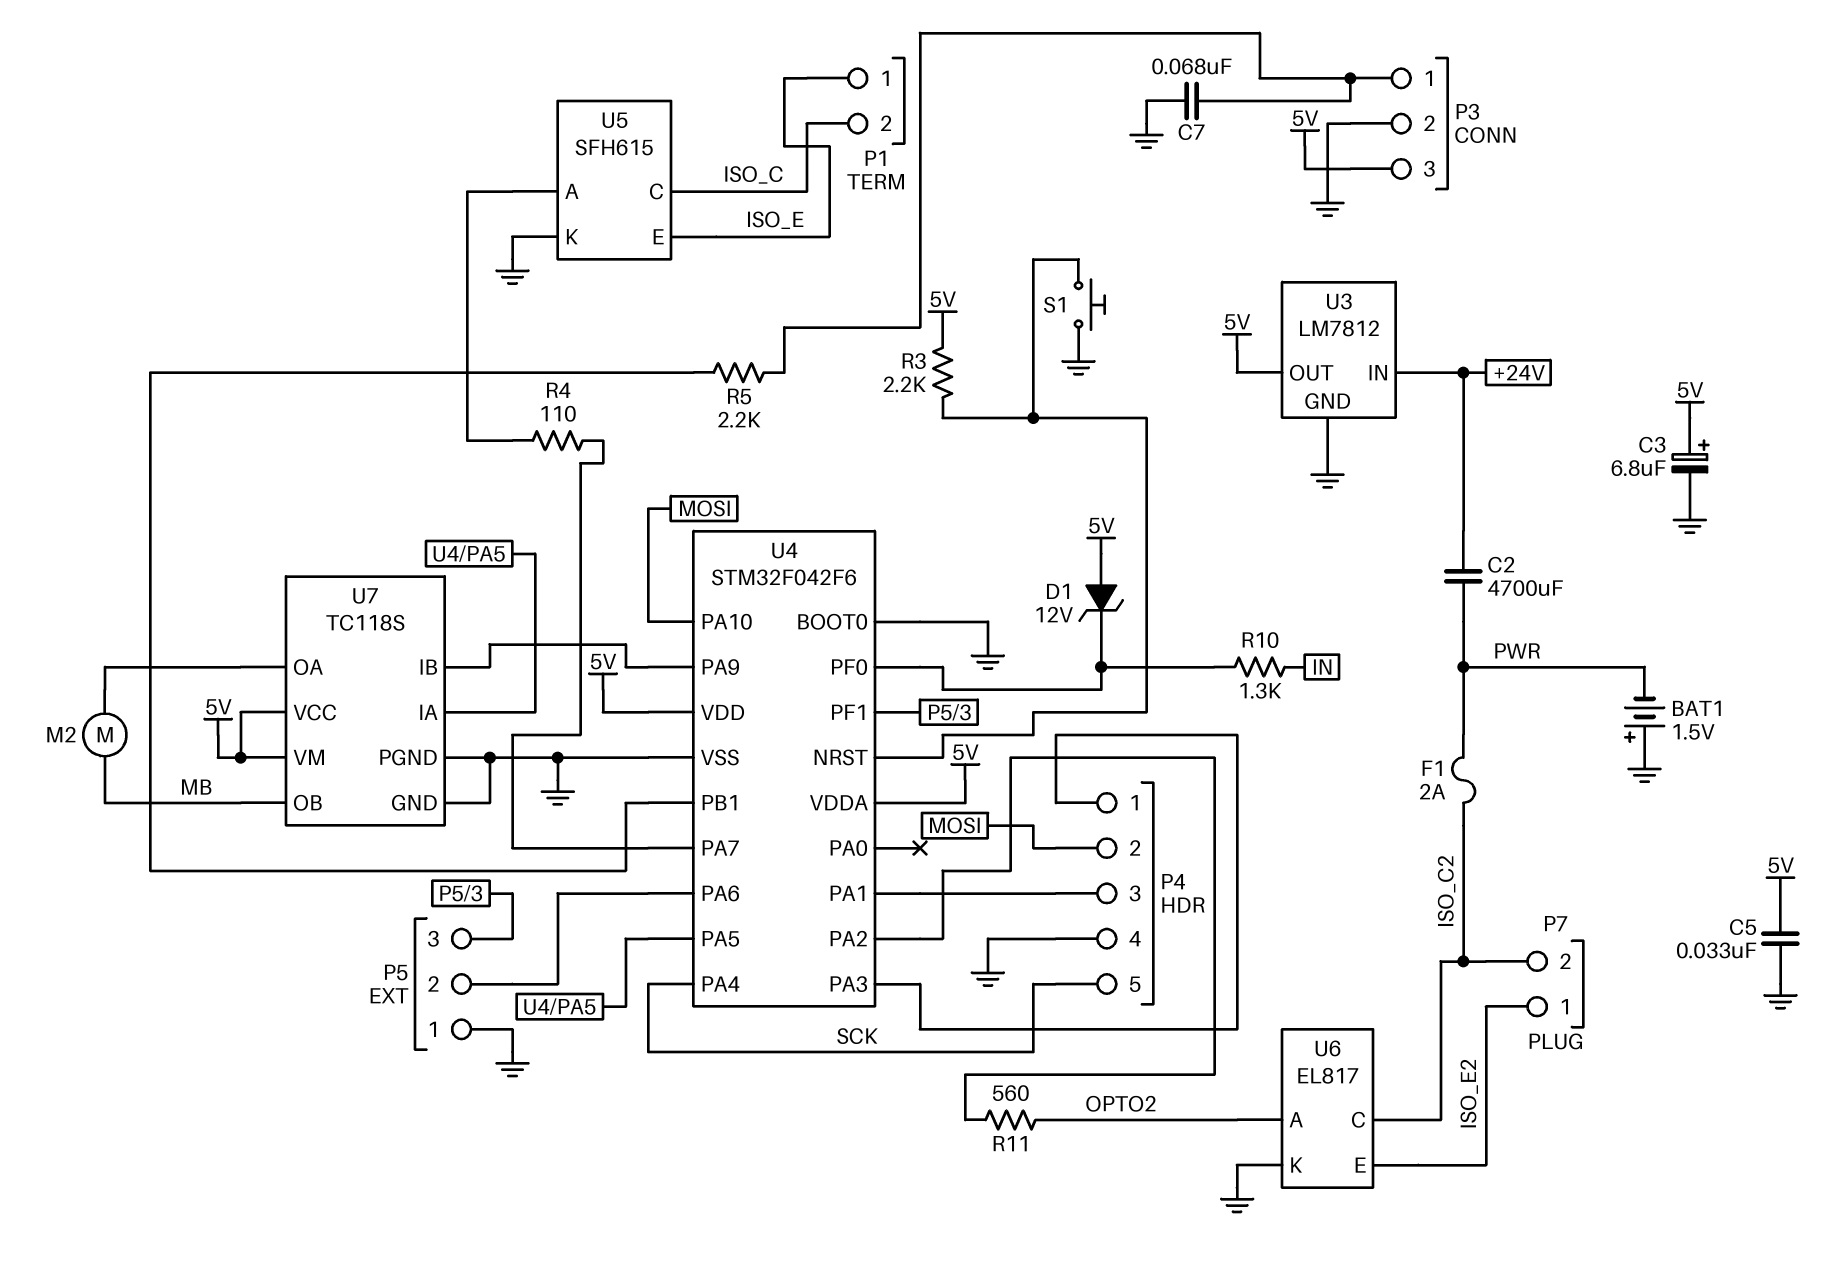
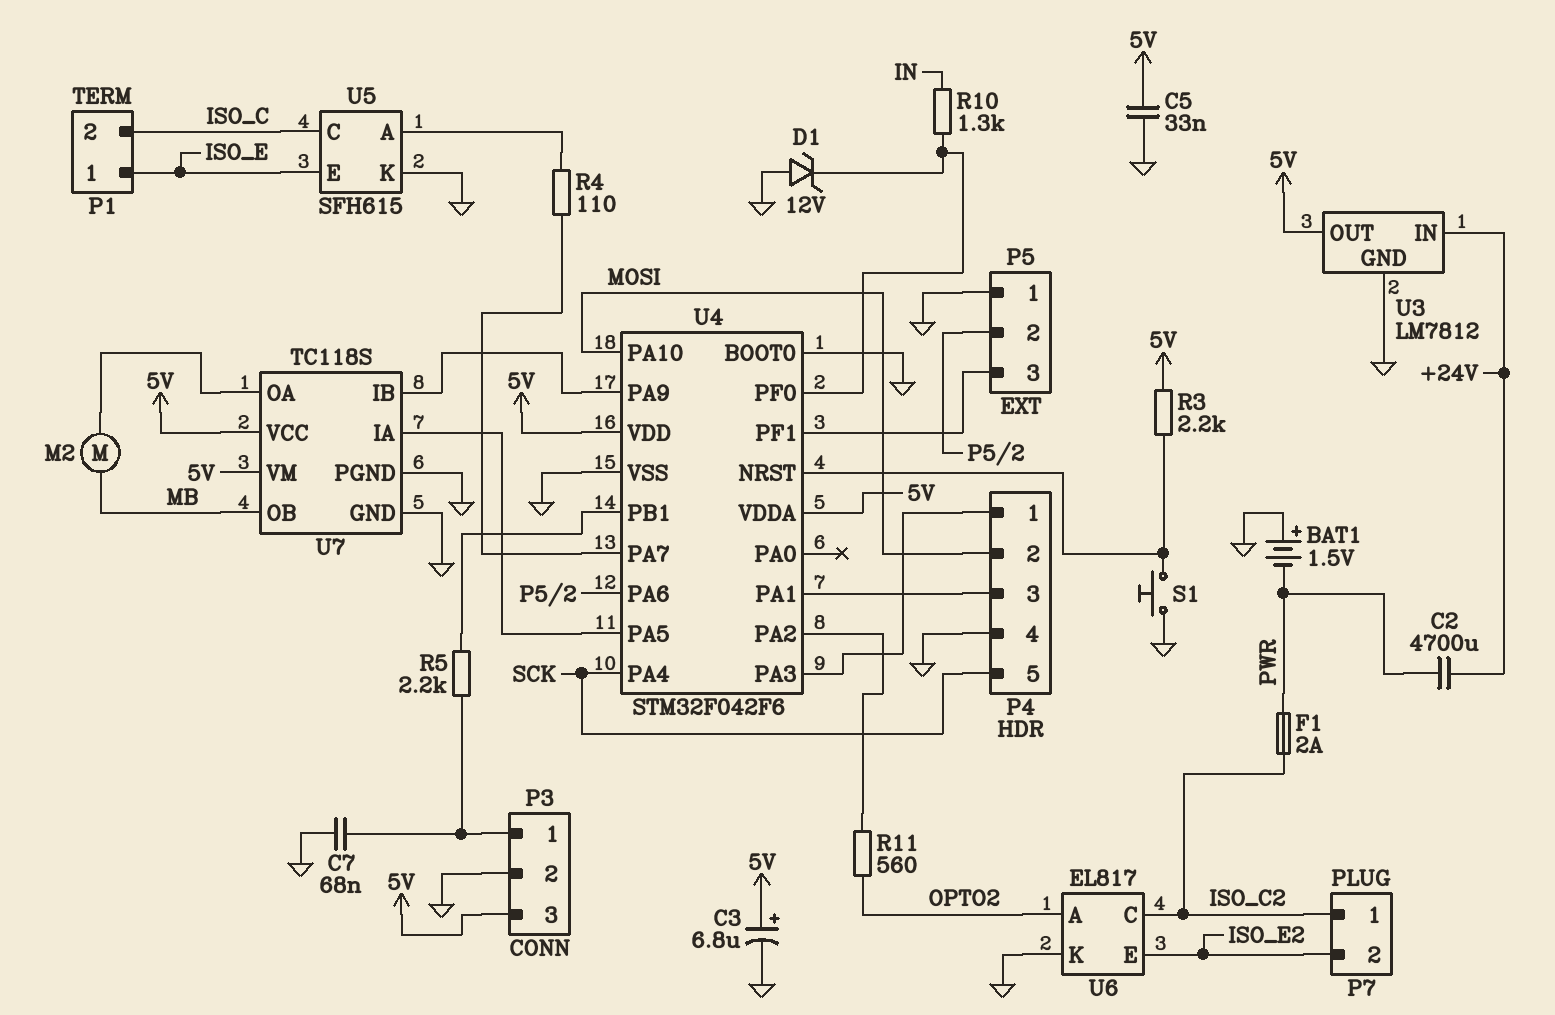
D1: zener 12V (A 5V, K U4/PF0) -> zener 12V (A GND, K U4/PF0)
P7 pin 1: ISO_E2 -> ISO_C2
P7 pin 2: ISO_C2 -> ISO_E2

